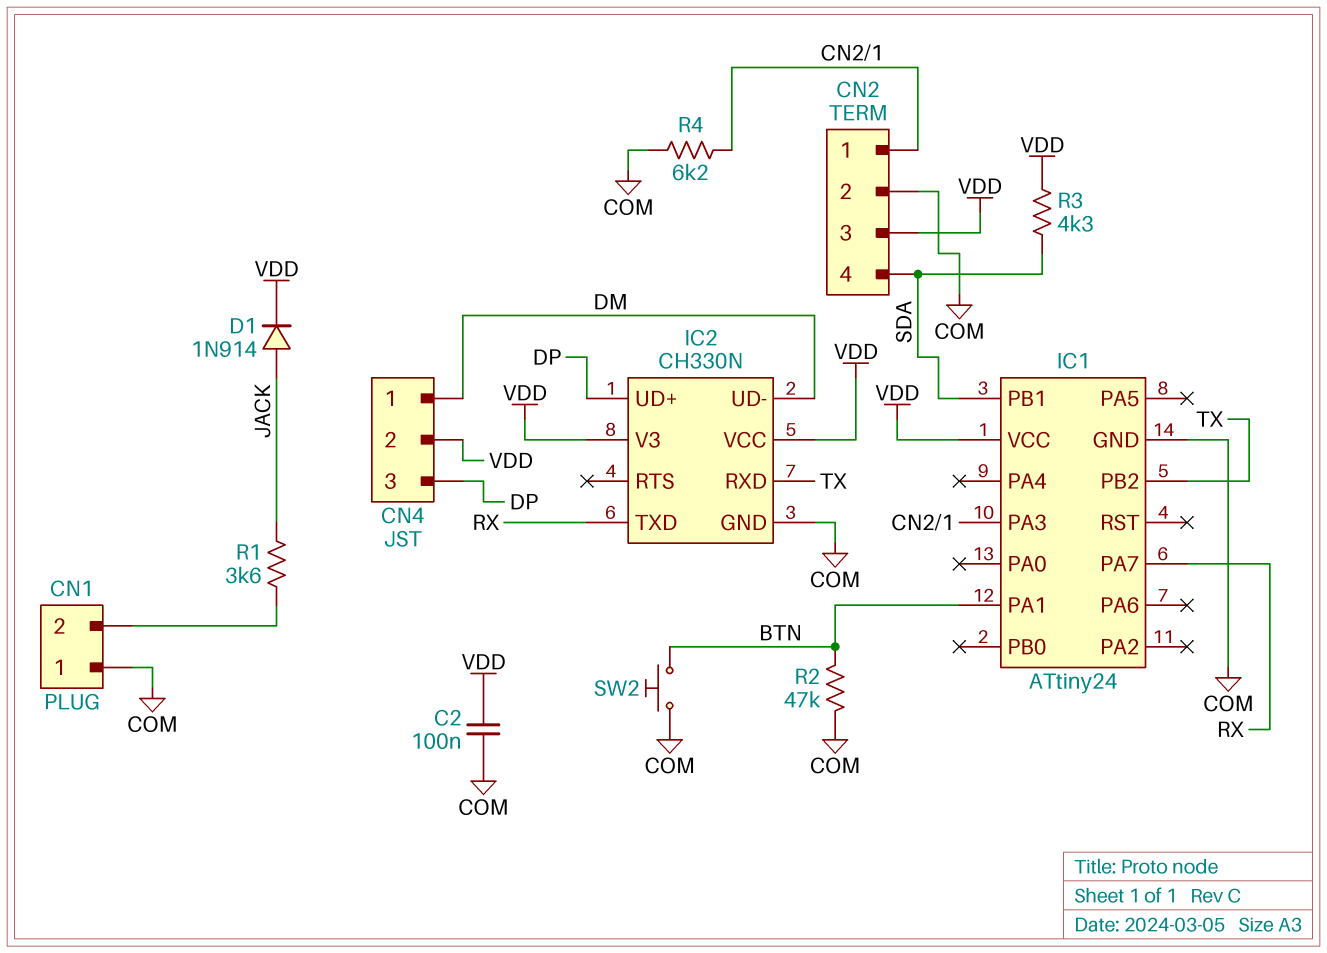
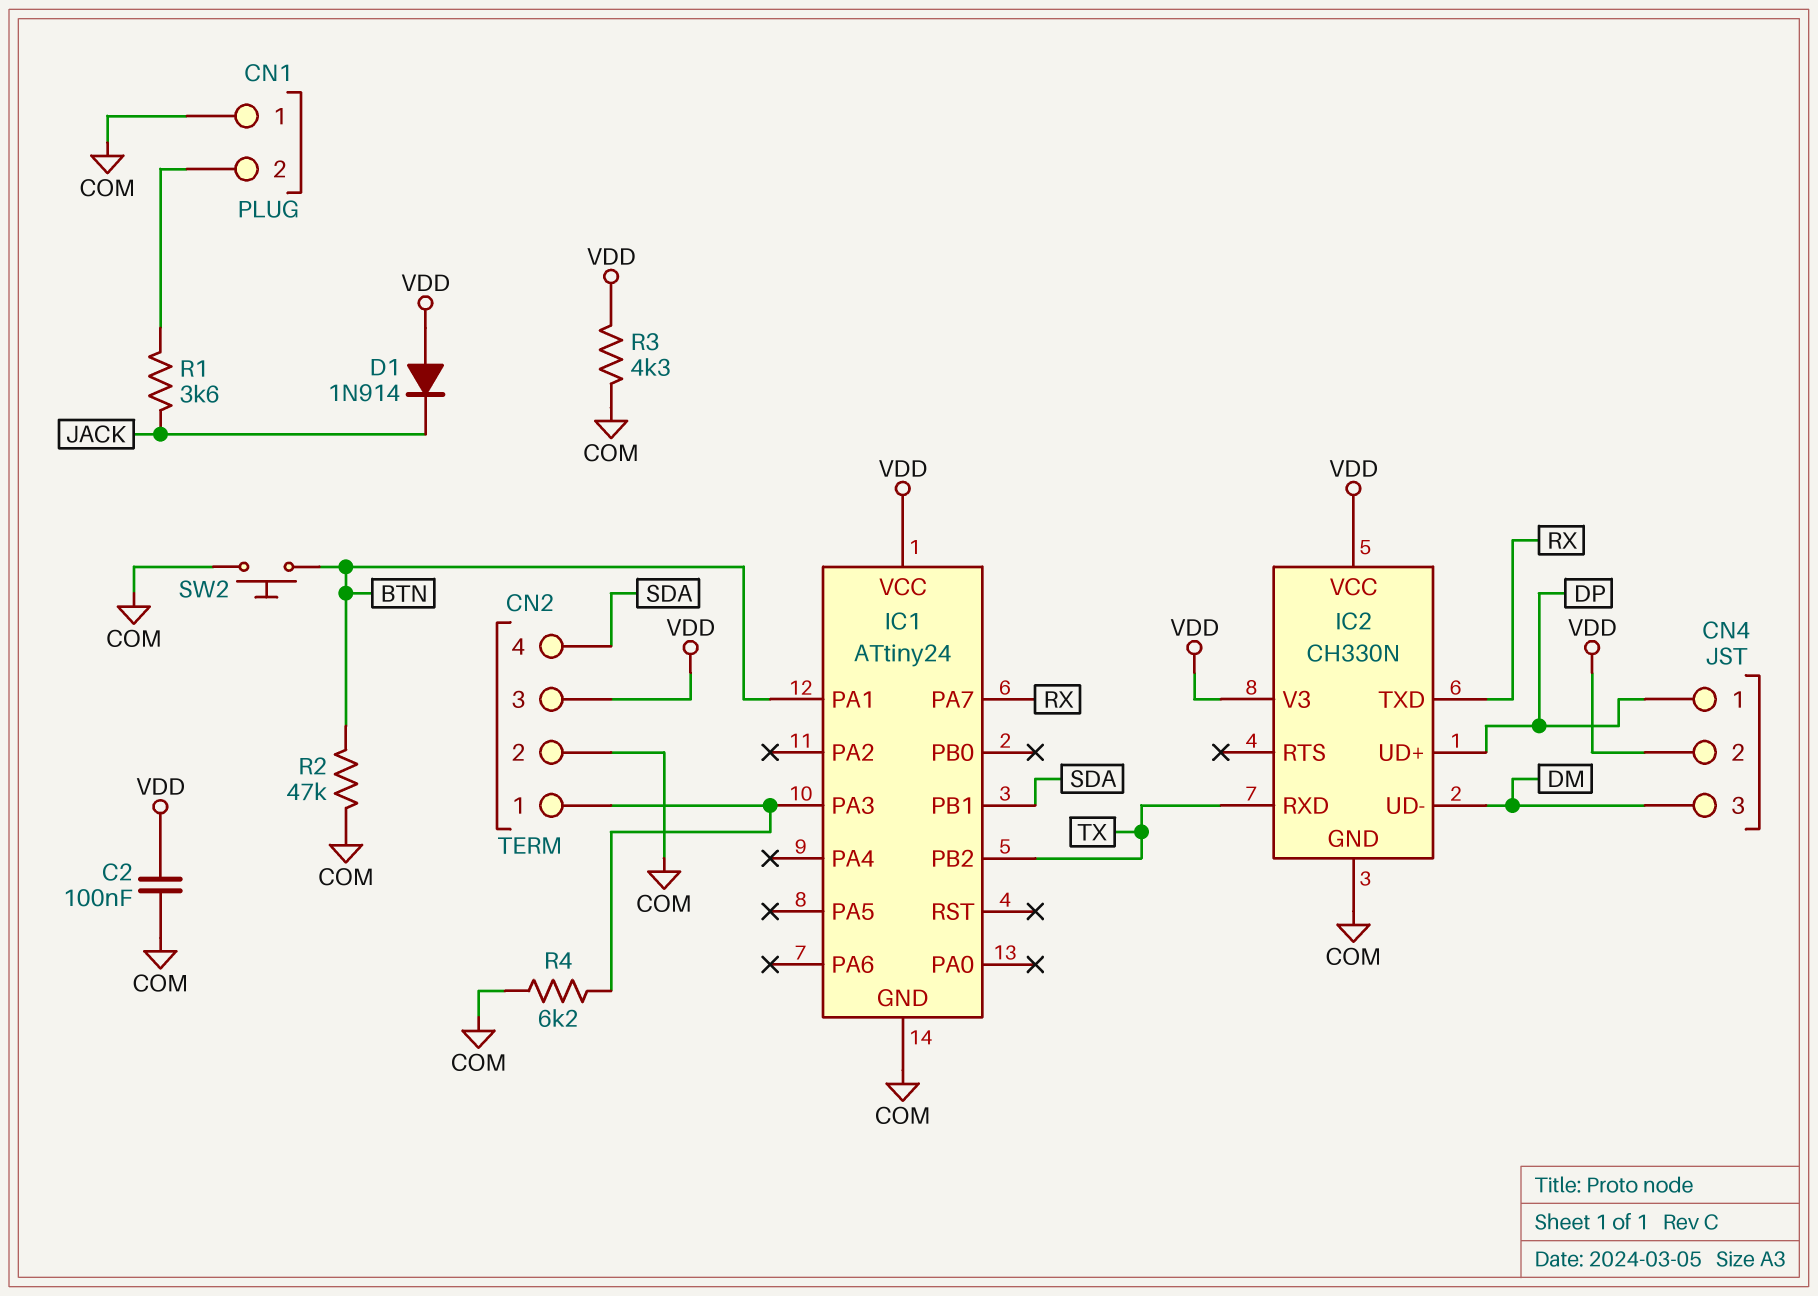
CN4 pin 1: DM -> DP
CN4 pin 3: DP -> DM
D1: diode 1N914 (A JACK, K VDD) -> diode 1N914 (A VDD, K JACK)
R3: 4.3k (SDA, VDD) -> 4.3k (COM, VDD)

